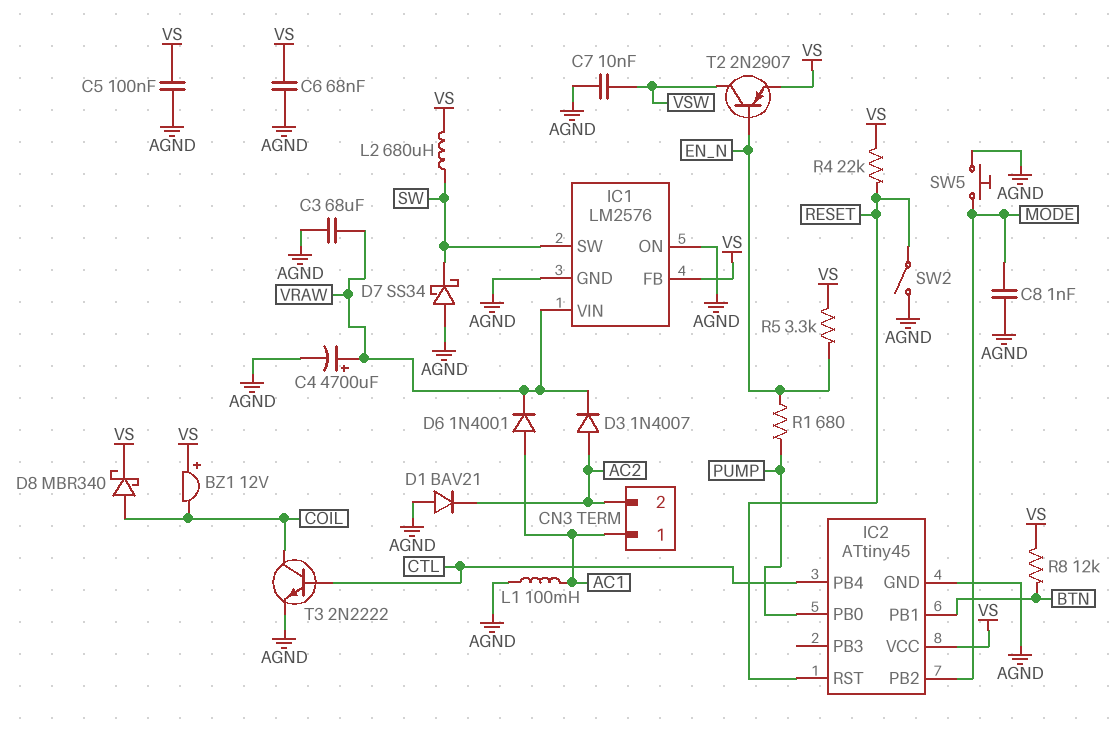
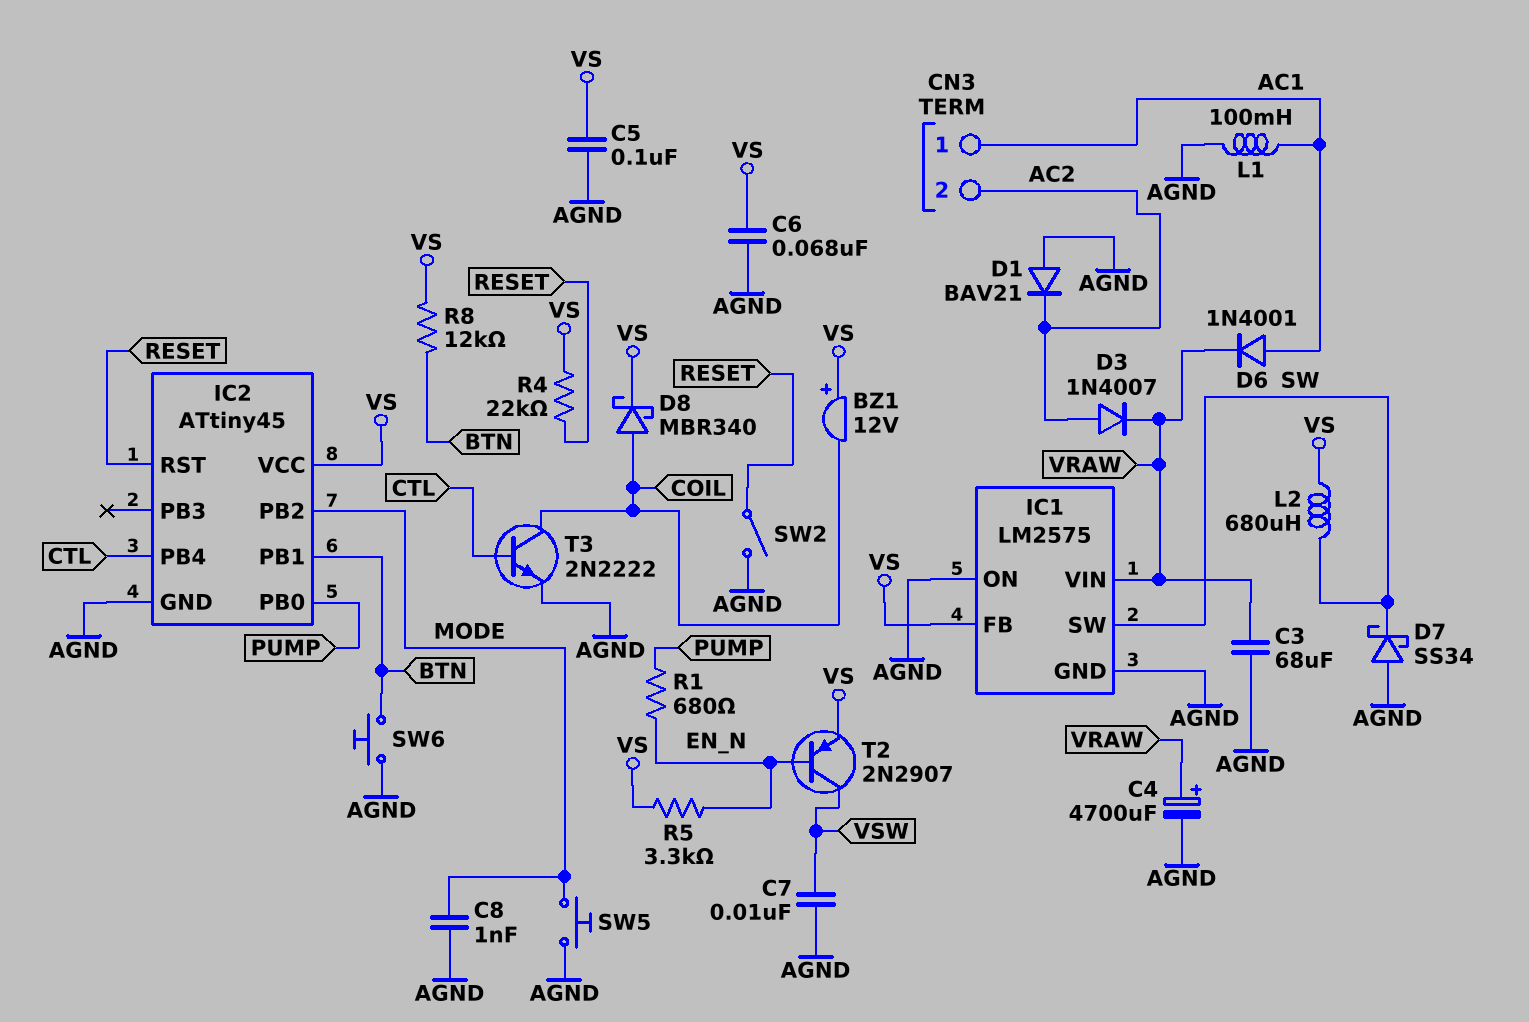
IC1: LM2576 -> LM2575
SW6: none -> button (AGND, BTN)

